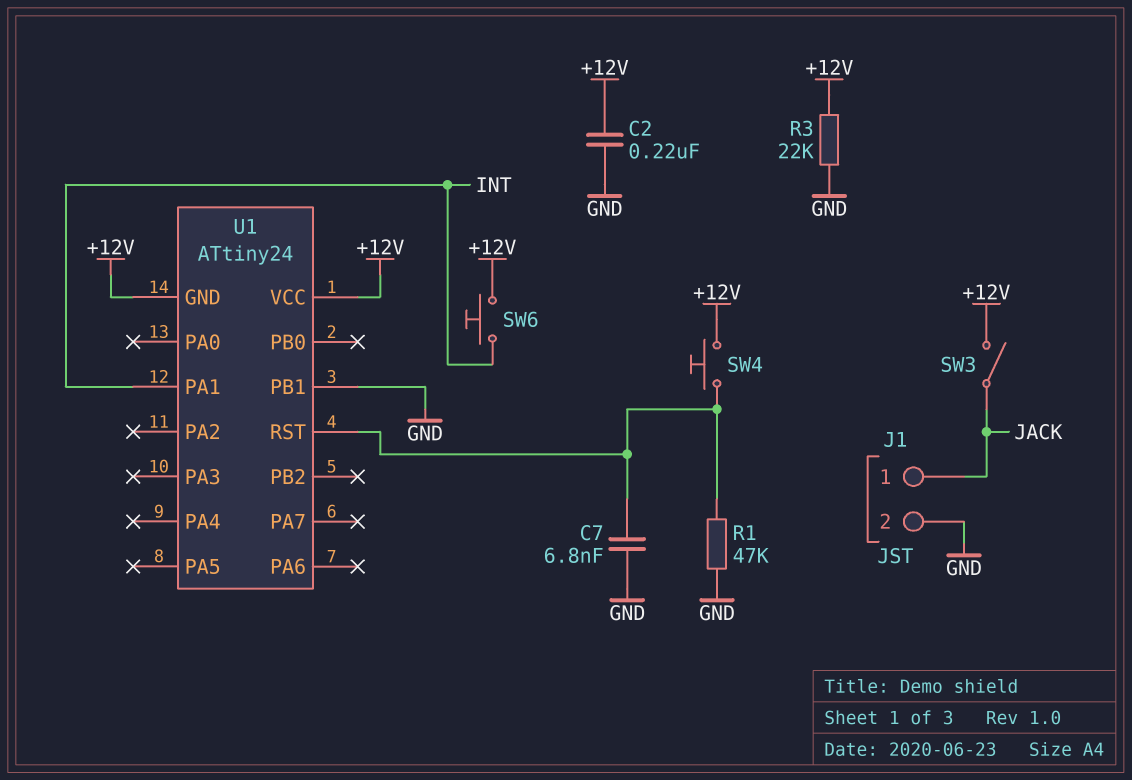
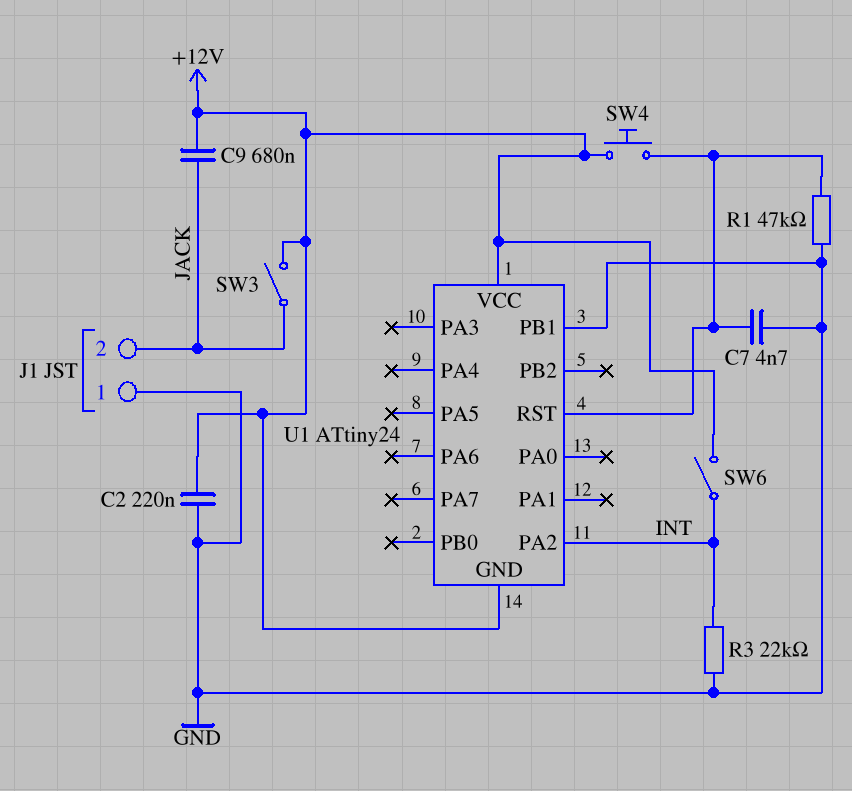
C7: 6.8nF (GND, U1/RST) -> 4.7nF (GND, U1/RST)
C9: none -> 680nF (+12V, JACK)
J1 pin 1: JACK -> GND
J1 pin 2: GND -> JACK
R3: 22k (+12V, GND) -> 22k (GND, INT)
SW6: button (+12V, INT) -> switch (+12V, INT)
U1 pin PA1: INT -> none
U1 pin PA2: none -> INT

